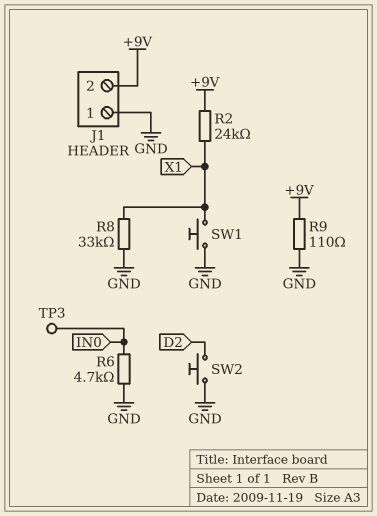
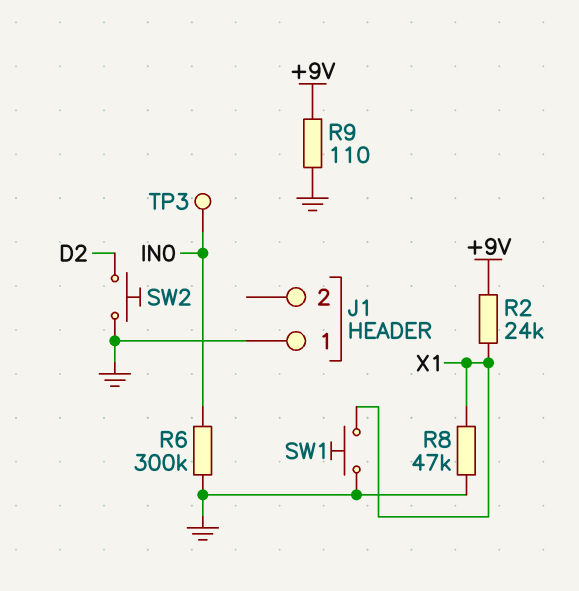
J1 pin 2: +9V -> none
R6: 4.7k (GND, IN0) -> 300k (GND, IN0)
R8: 33k (GND, X1) -> 47k (GND, X1)

